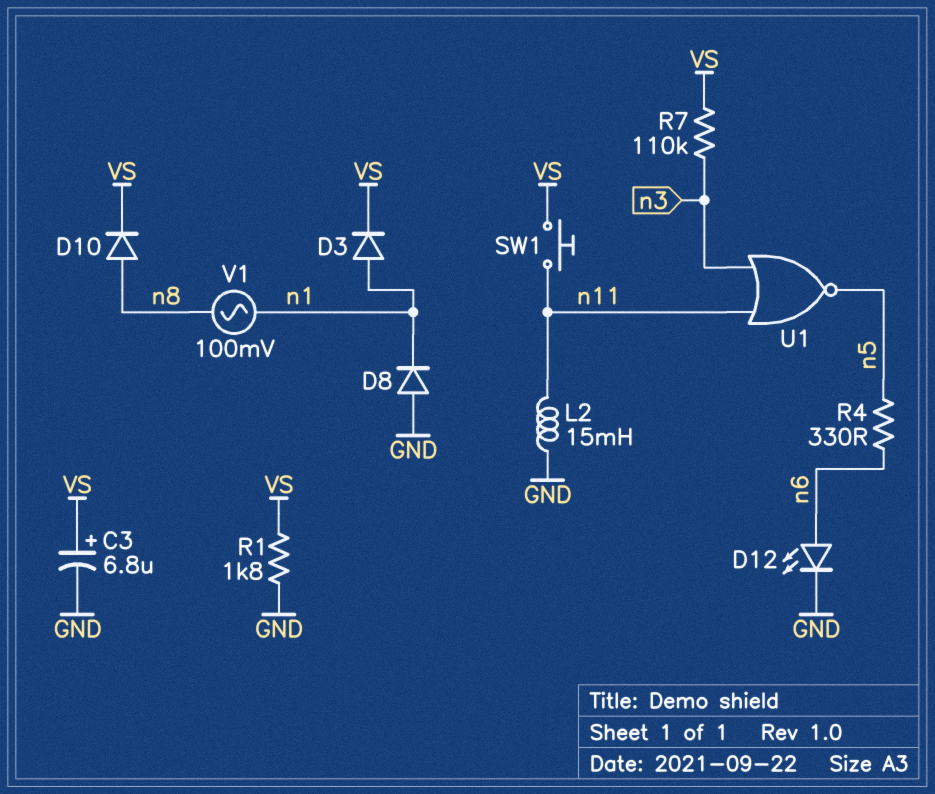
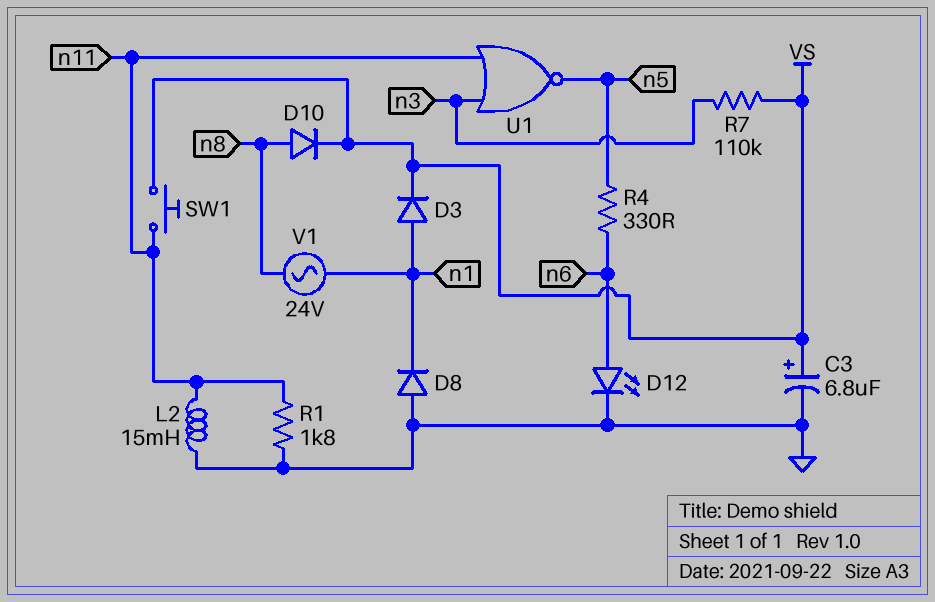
R1: 1.8k (GND, VS) -> 1.8k (GND, n11)
V1: AC 100mV (n1, n8) -> AC 24V (n1, n8)

